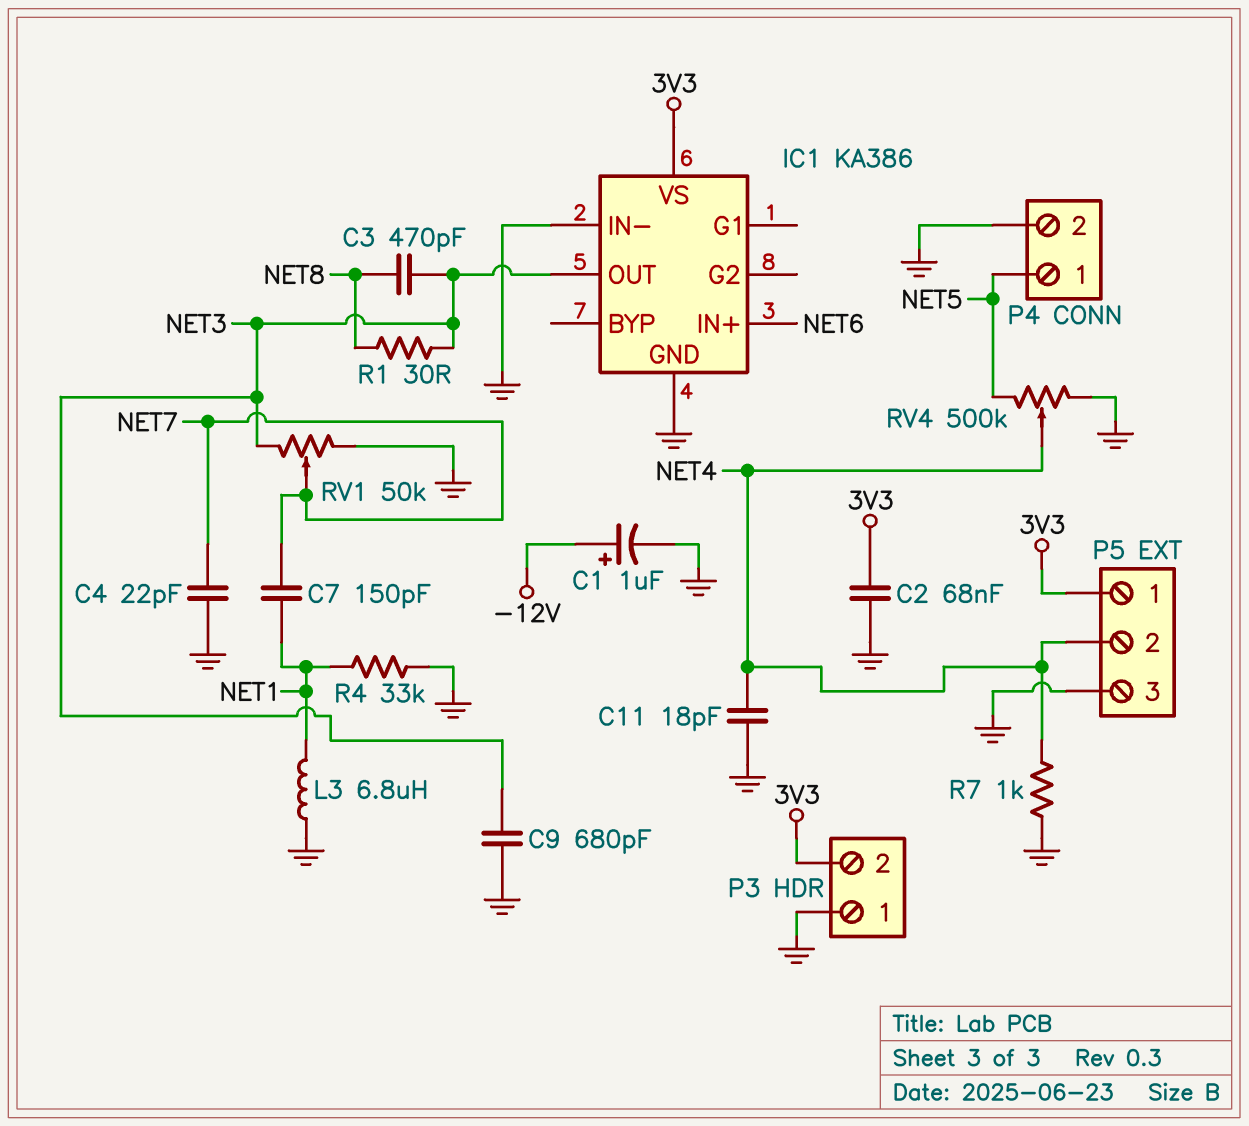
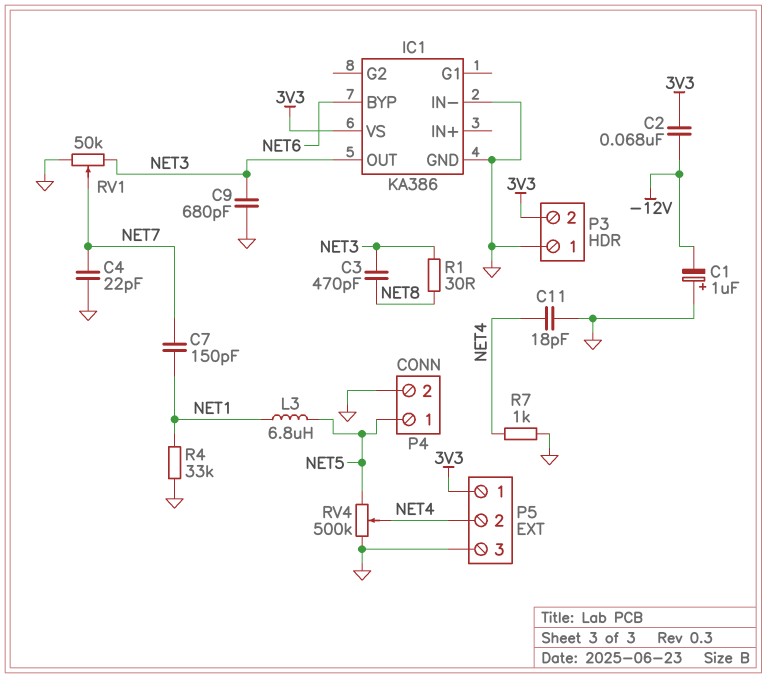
C1: 1uF (plus -12V, minus GND) -> 1uF (plus GND, minus -12V)
C2: 68nF (3V3, GND) -> 68nF (-12V, 3V3)
IC1 pin BYP: none -> NET6
IC1 pin IN+: NET6 -> none
L3: 6.8uH (GND, NET1) -> 6.8uH (NET1, NET5)

